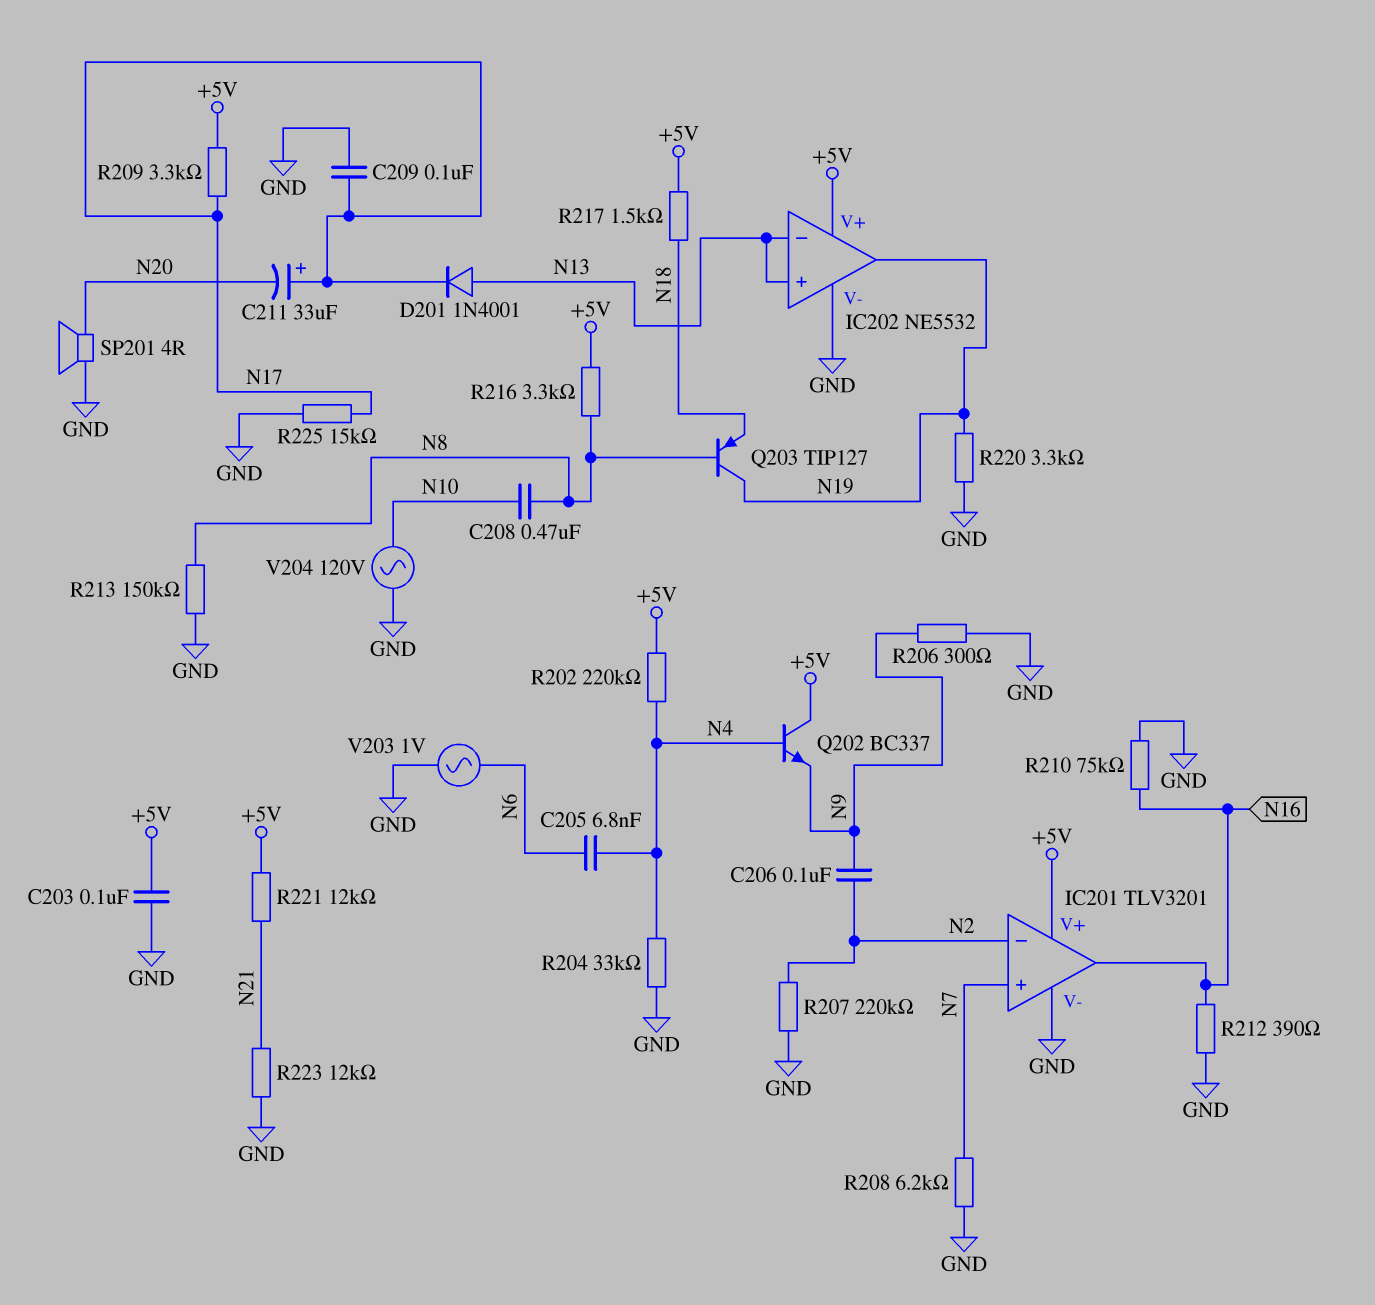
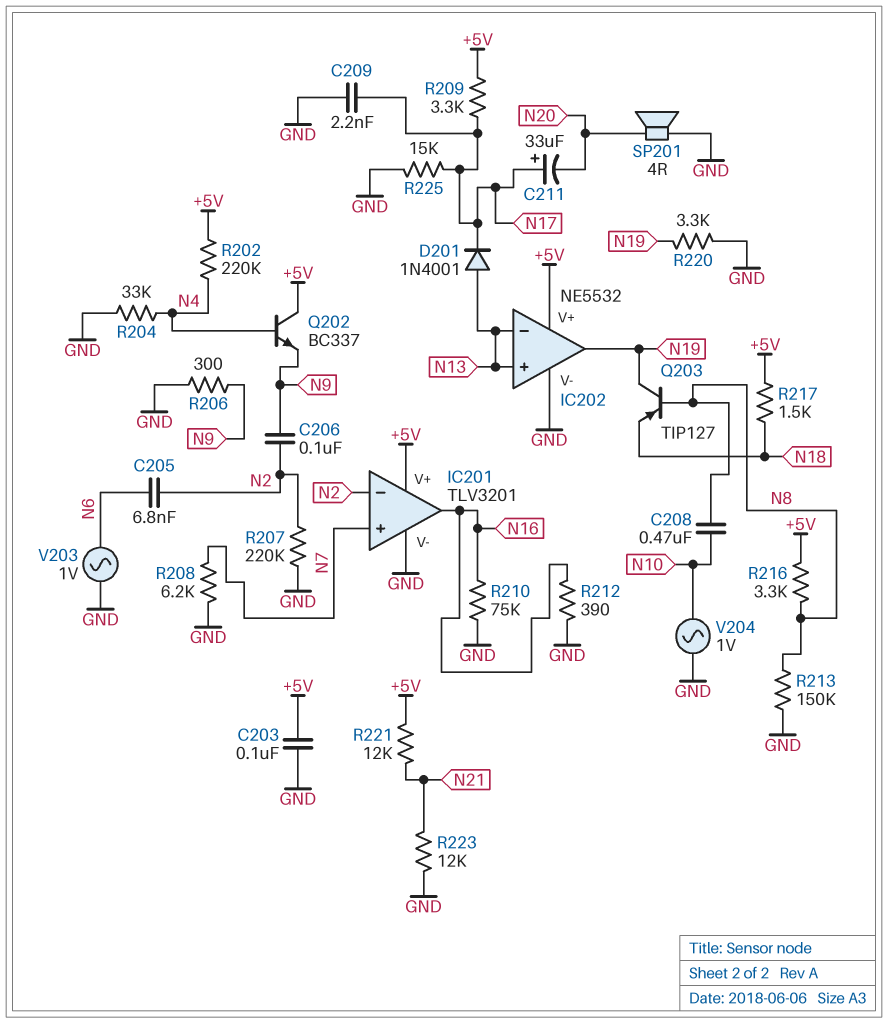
C205: 6.8nF (N4, N6) -> 6.8nF (N2, N6)
C209: 100nF (GND, N17) -> 2.2nF (GND, N17)
V204: AC 120V (GND, N10) -> AC 1V (GND, N10)

